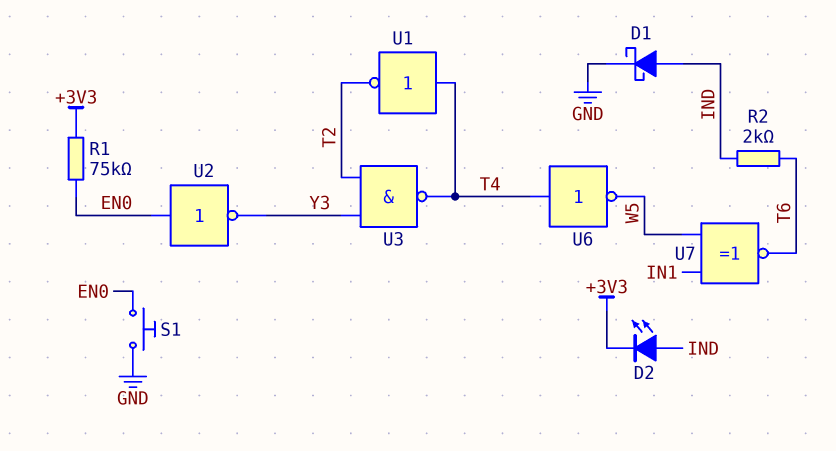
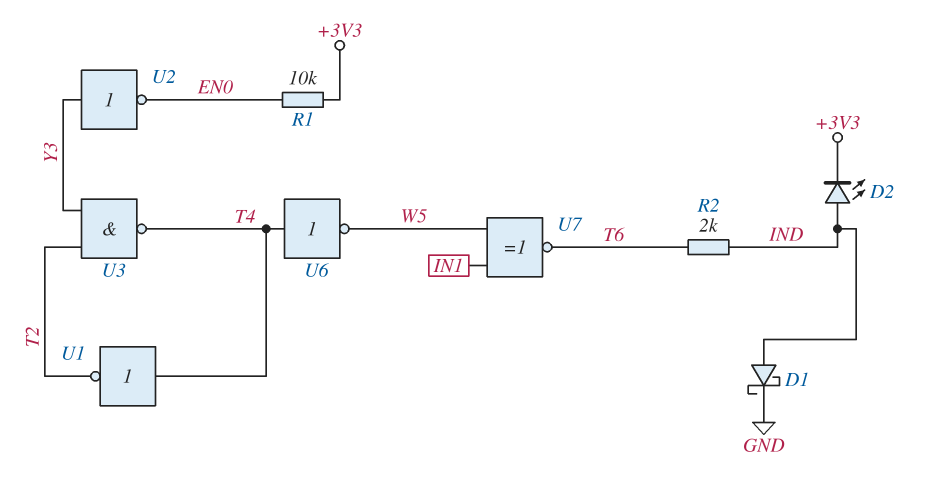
R1: 75k (+3V3, EN0) -> 10k (+3V3, EN0)
S1: button (EN0, GND) -> none
U2: NOT (in EN0, out Y3) -> NOT (in Y3, out EN0)

